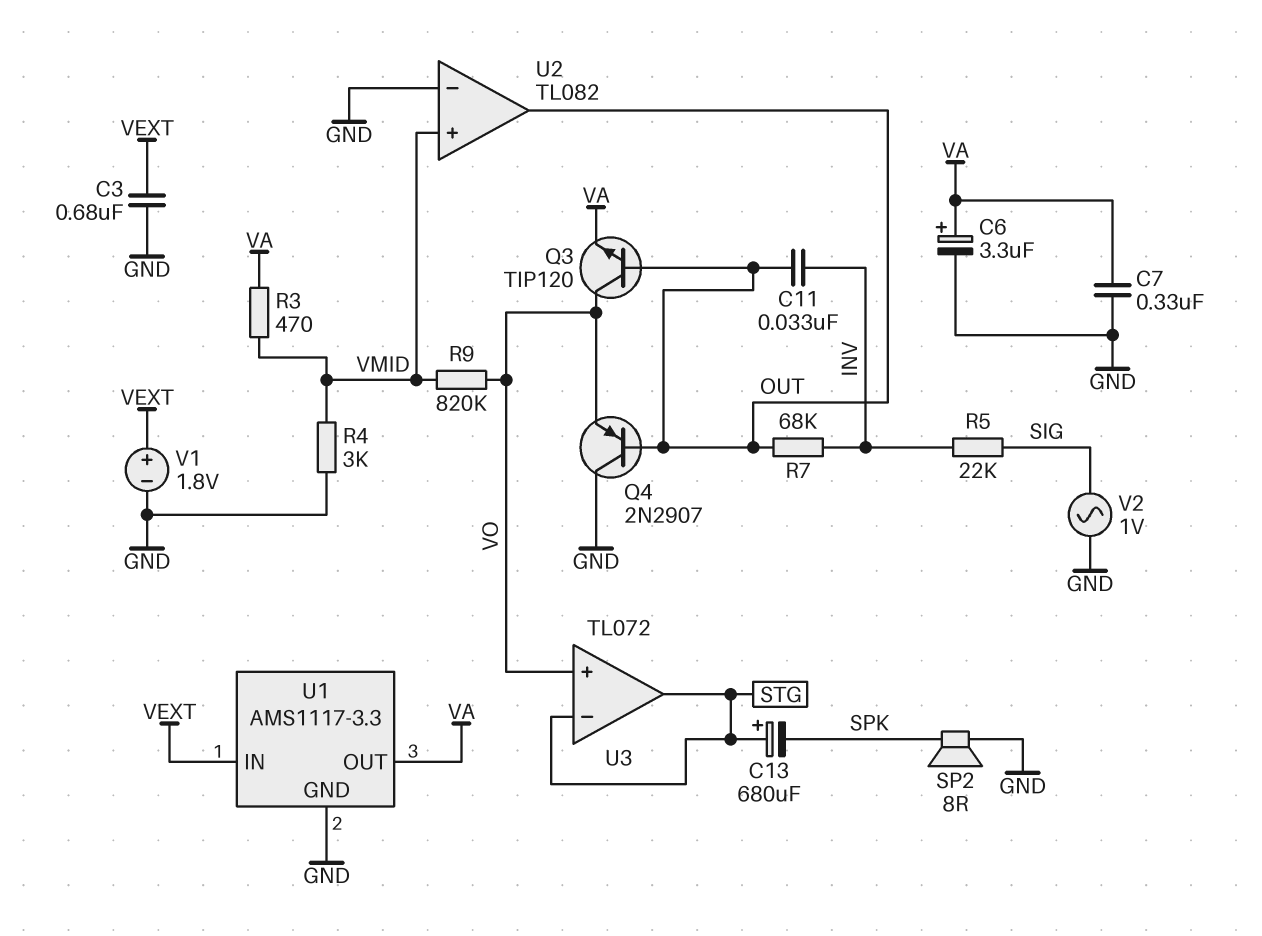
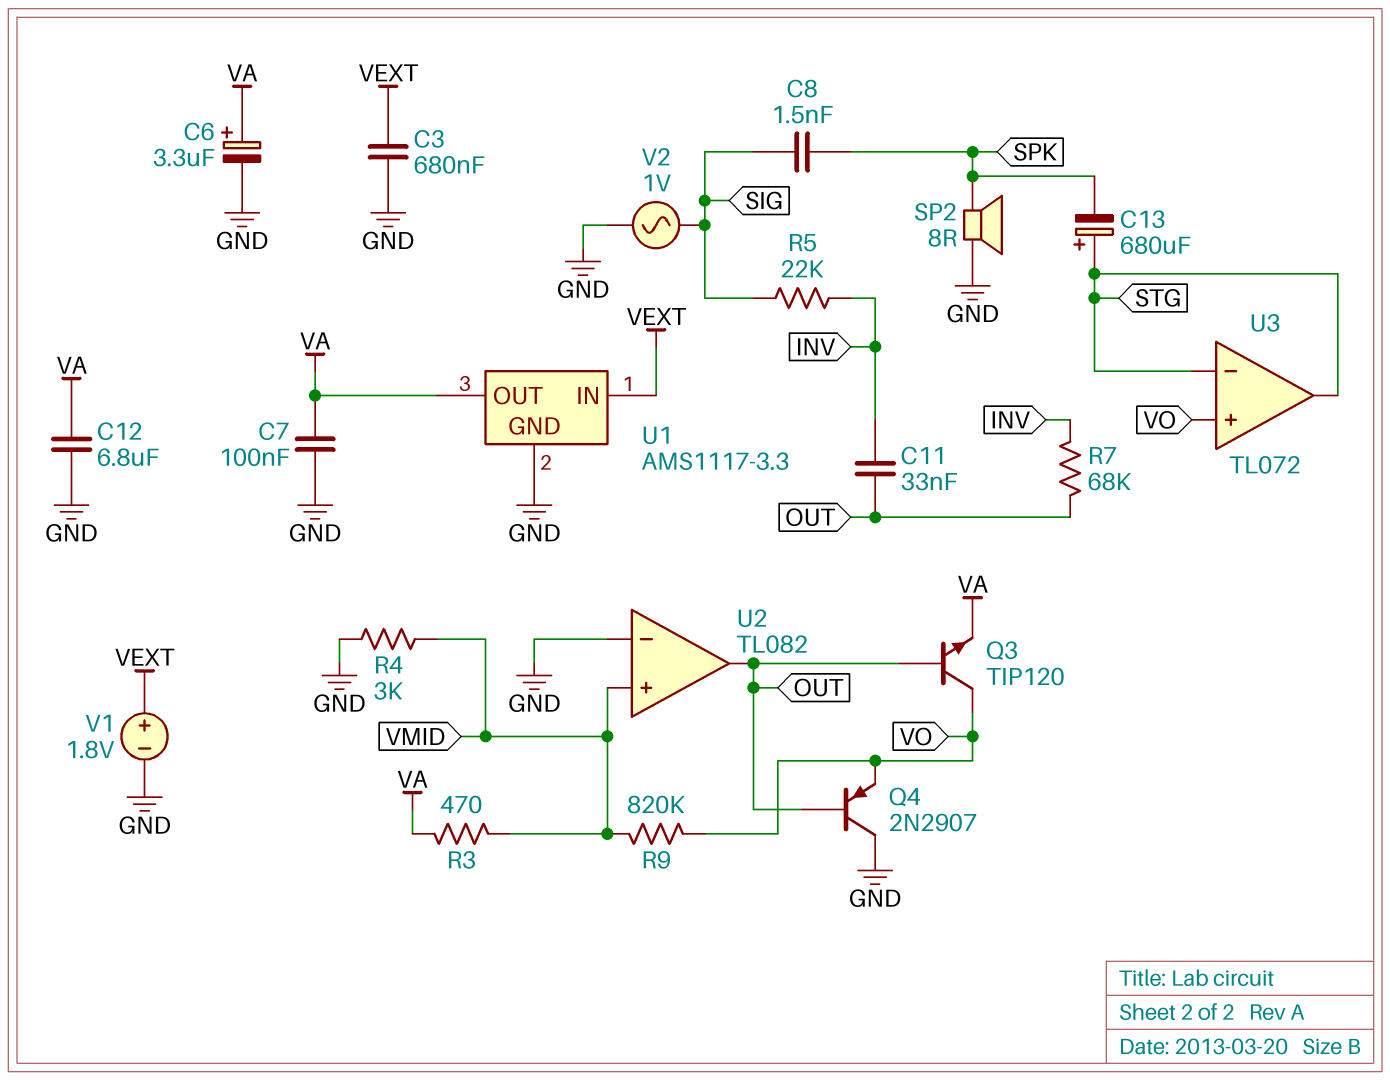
C7: 330nF (GND, VA) -> 100nF (GND, VA)
C8: none -> 1.5nF (SIG, SPK)
C12: none -> 6.8uF (GND, VA)

